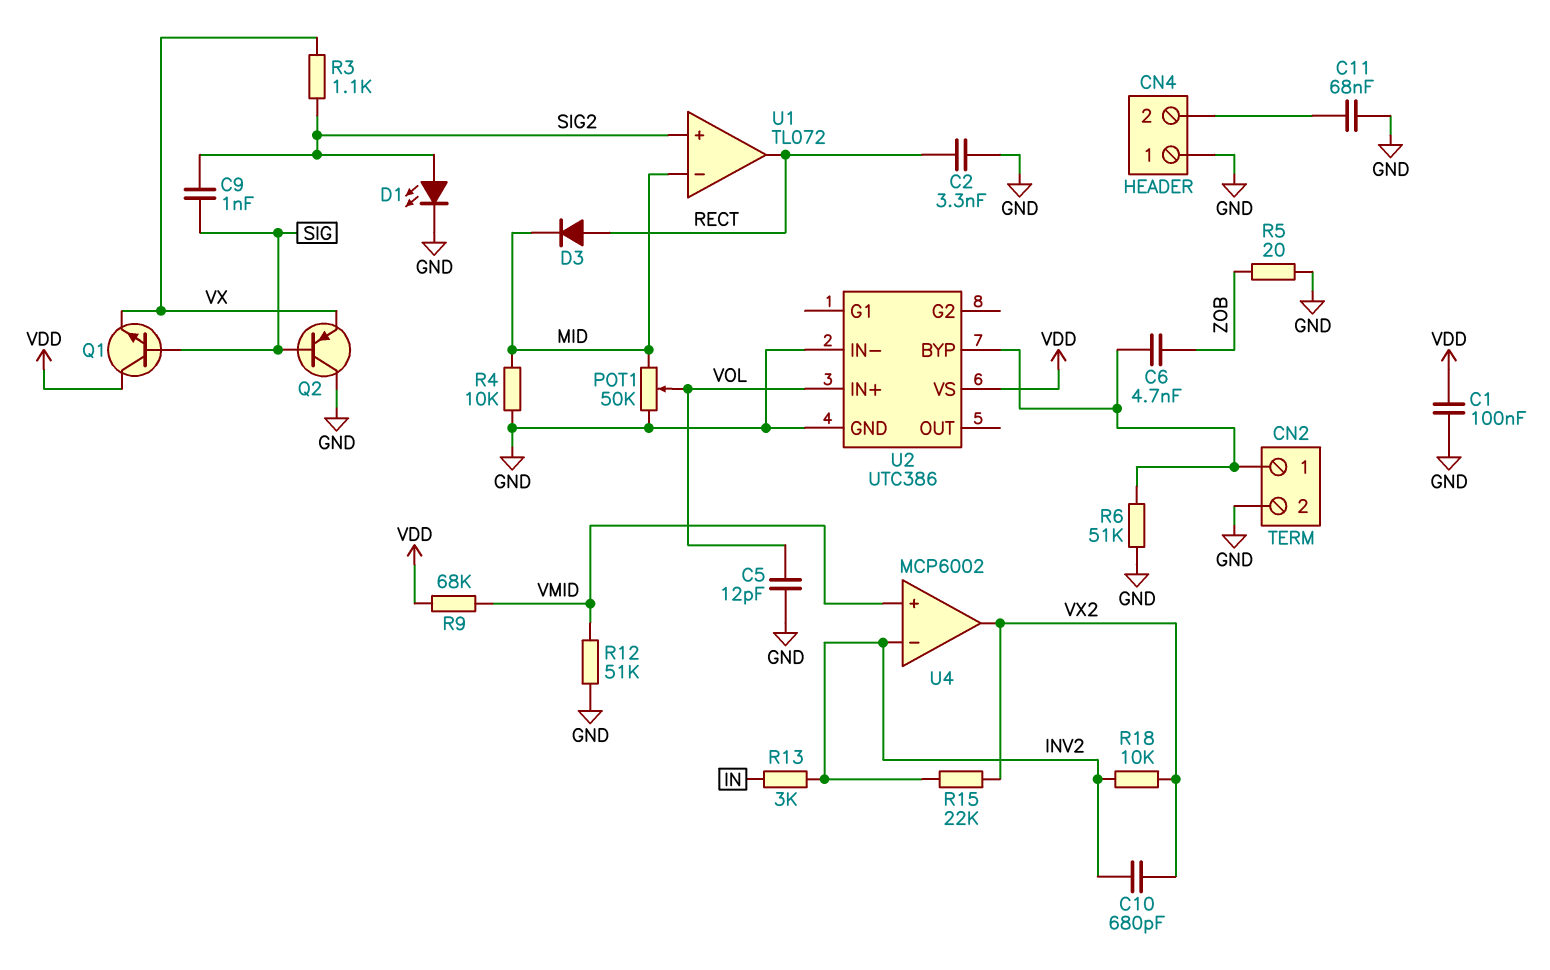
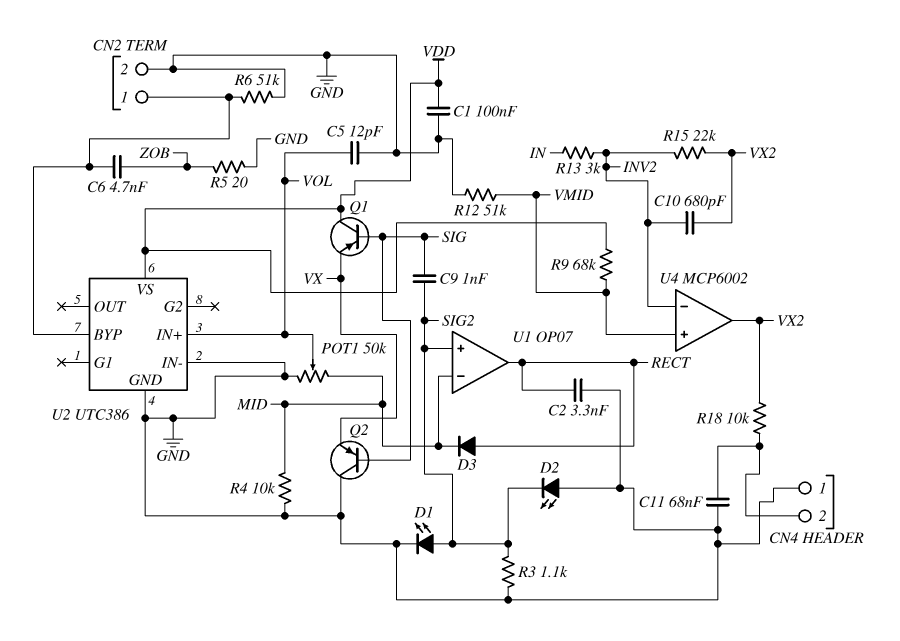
D2: none -> LED (A GND, K SIG2)
Q1: NPN (B SIG, C VDD, E VX) -> PNP (B SIG, C VDD, E VX)
R3: 1.1k (SIG2, VX) -> 1.1k (GND, SIG2)
R18: 10k (INV2, VX2) -> 10k (CN4/2, VX2)
U1: TL072 -> OP07

